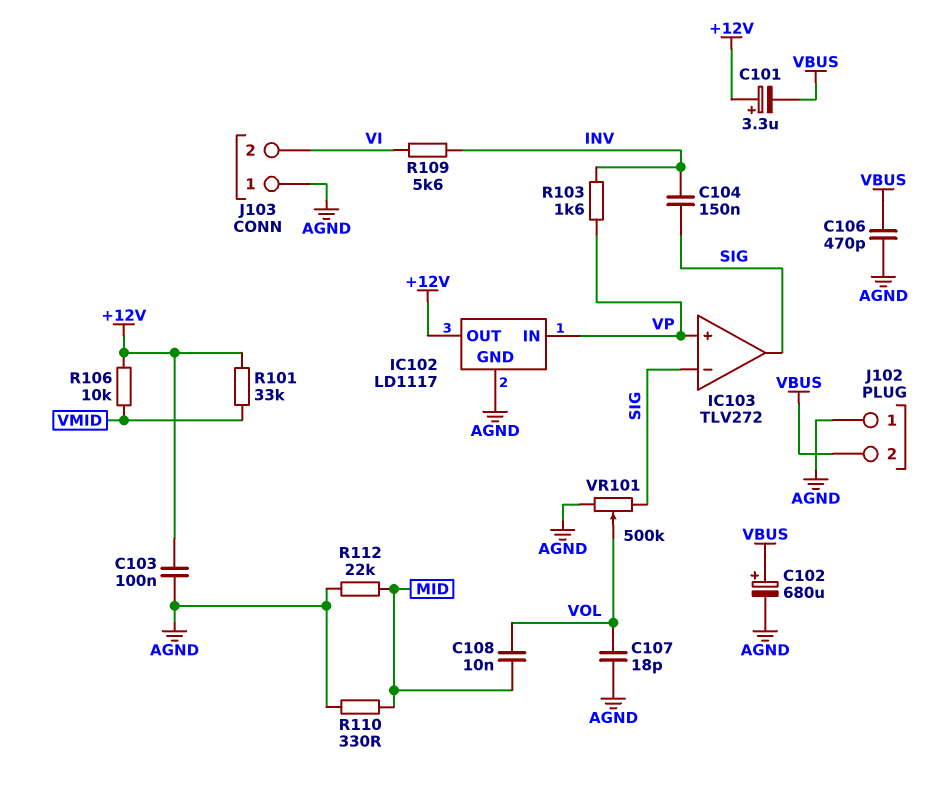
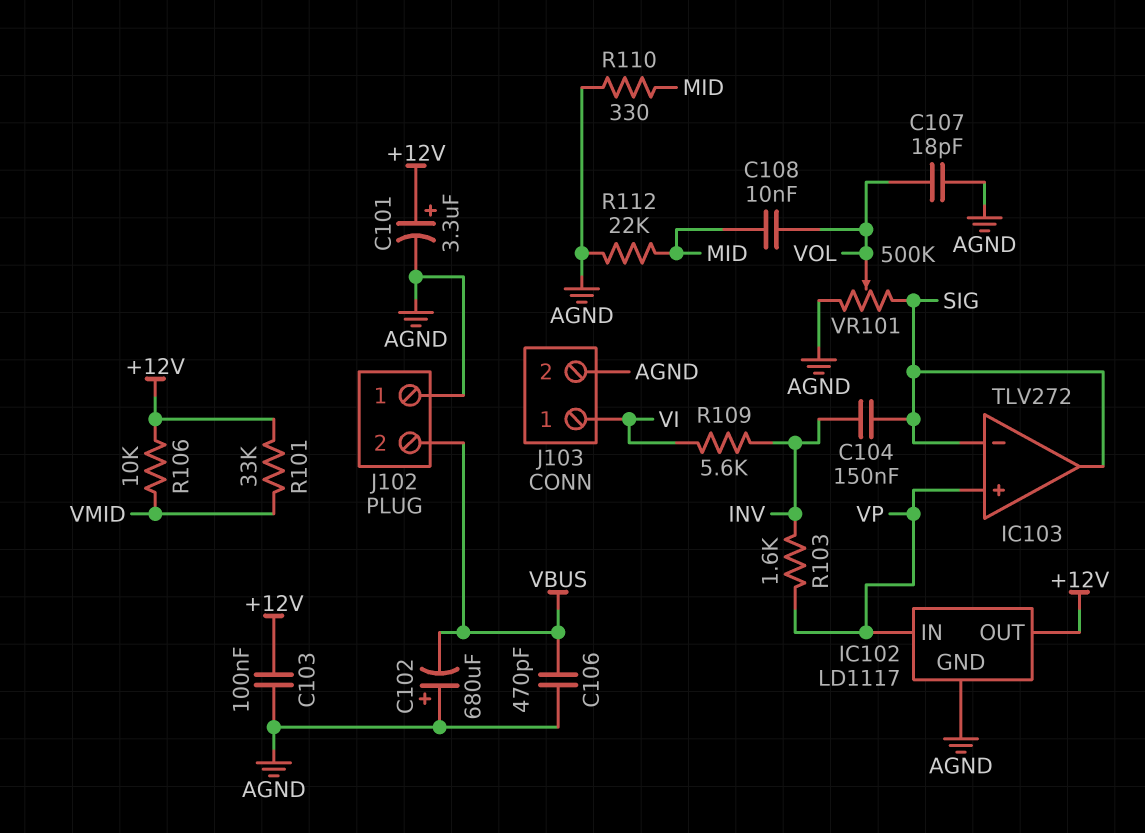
C101: 3.3uF (plus +12V, minus VBUS) -> 3.3uF (plus +12V, minus AGND)
C102: 680uF (plus VBUS, minus AGND) -> 680uF (plus AGND, minus VBUS)
J103 pin 1: AGND -> VI
J103 pin 2: VI -> AGND

